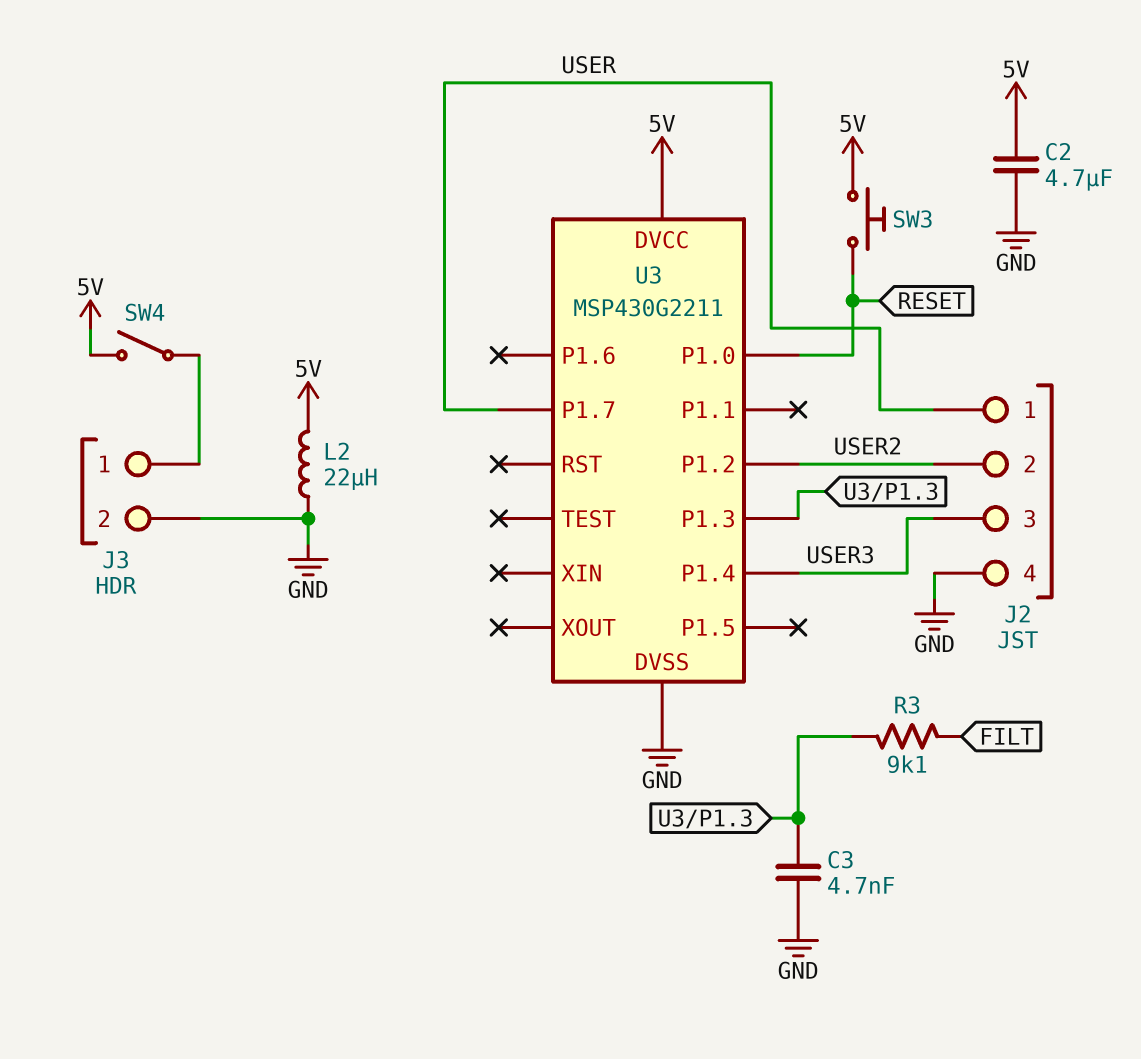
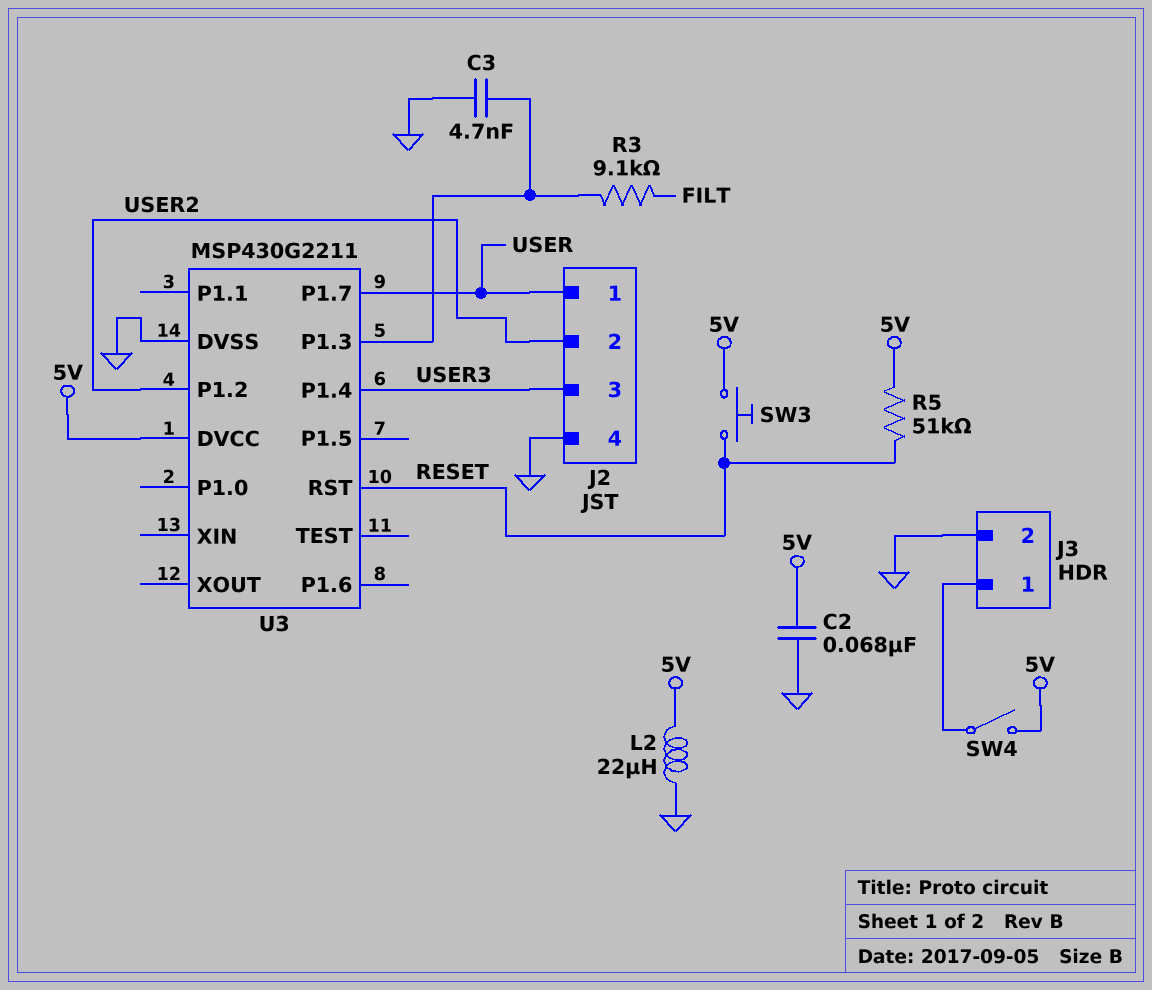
C2: 4.7uF (5V, GND) -> 68nF (5V, GND)
R5: none -> 51k (5V, RESET)
U3 pin P1.0: RESET -> none
U3 pin RST: none -> RESET

